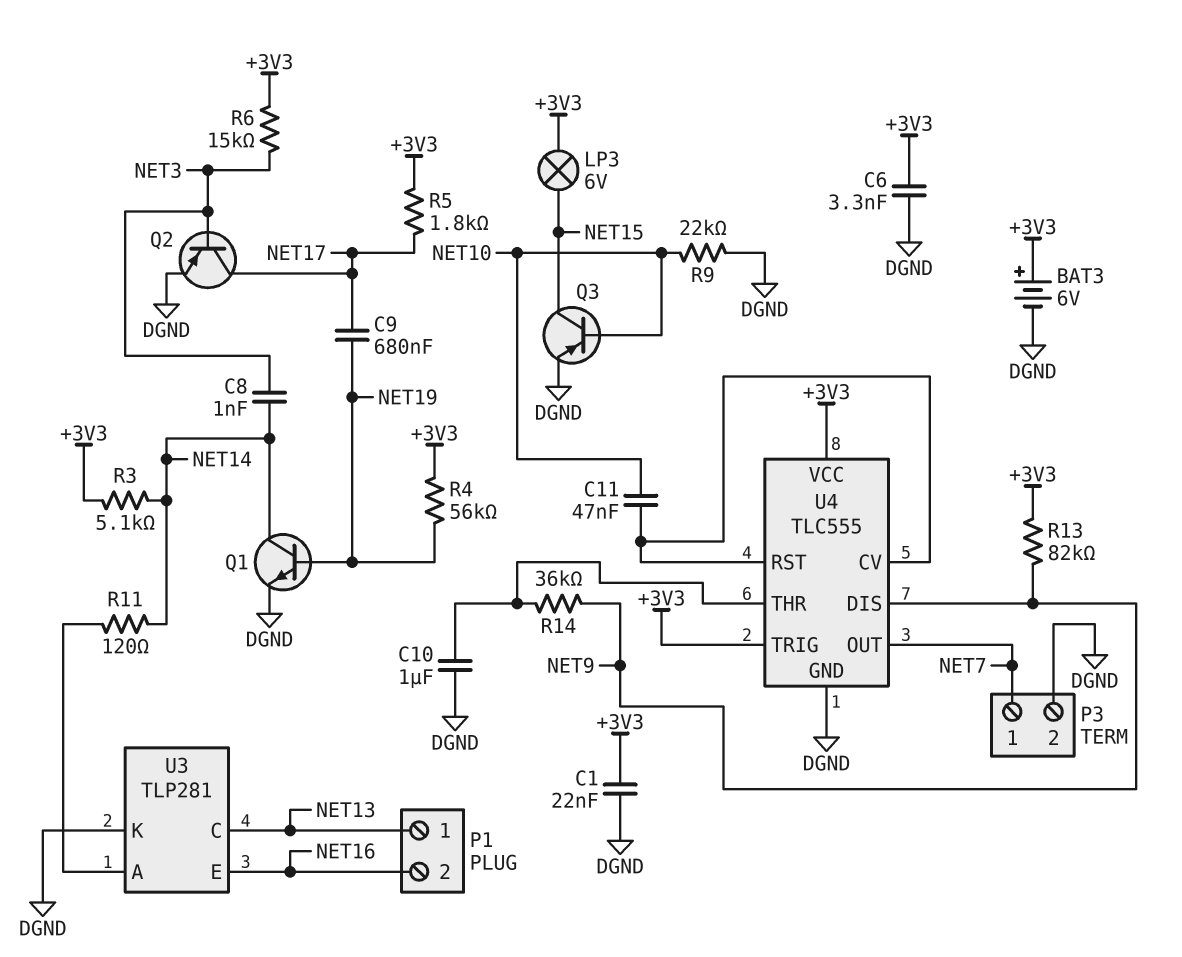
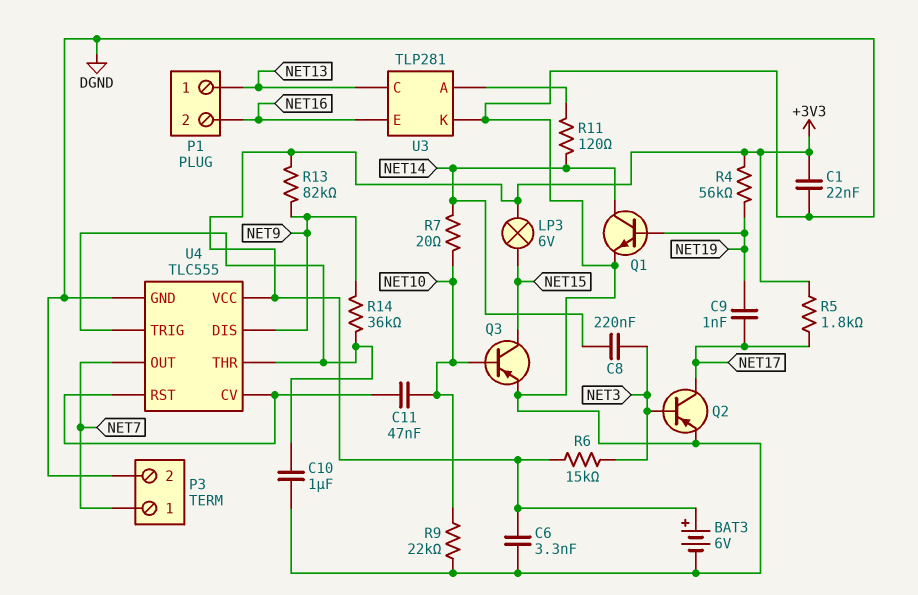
C8: 1nF (NET3, NET14) -> 220nF (NET3, NET14)
C9: 680nF (NET17, NET19) -> 1nF (NET17, NET19)
R3: 5.1k (+3V3, NET14) -> none
R7: none -> 20 (NET10, NET14)
U4 pin TRIG: +3V3 -> U4/THR

